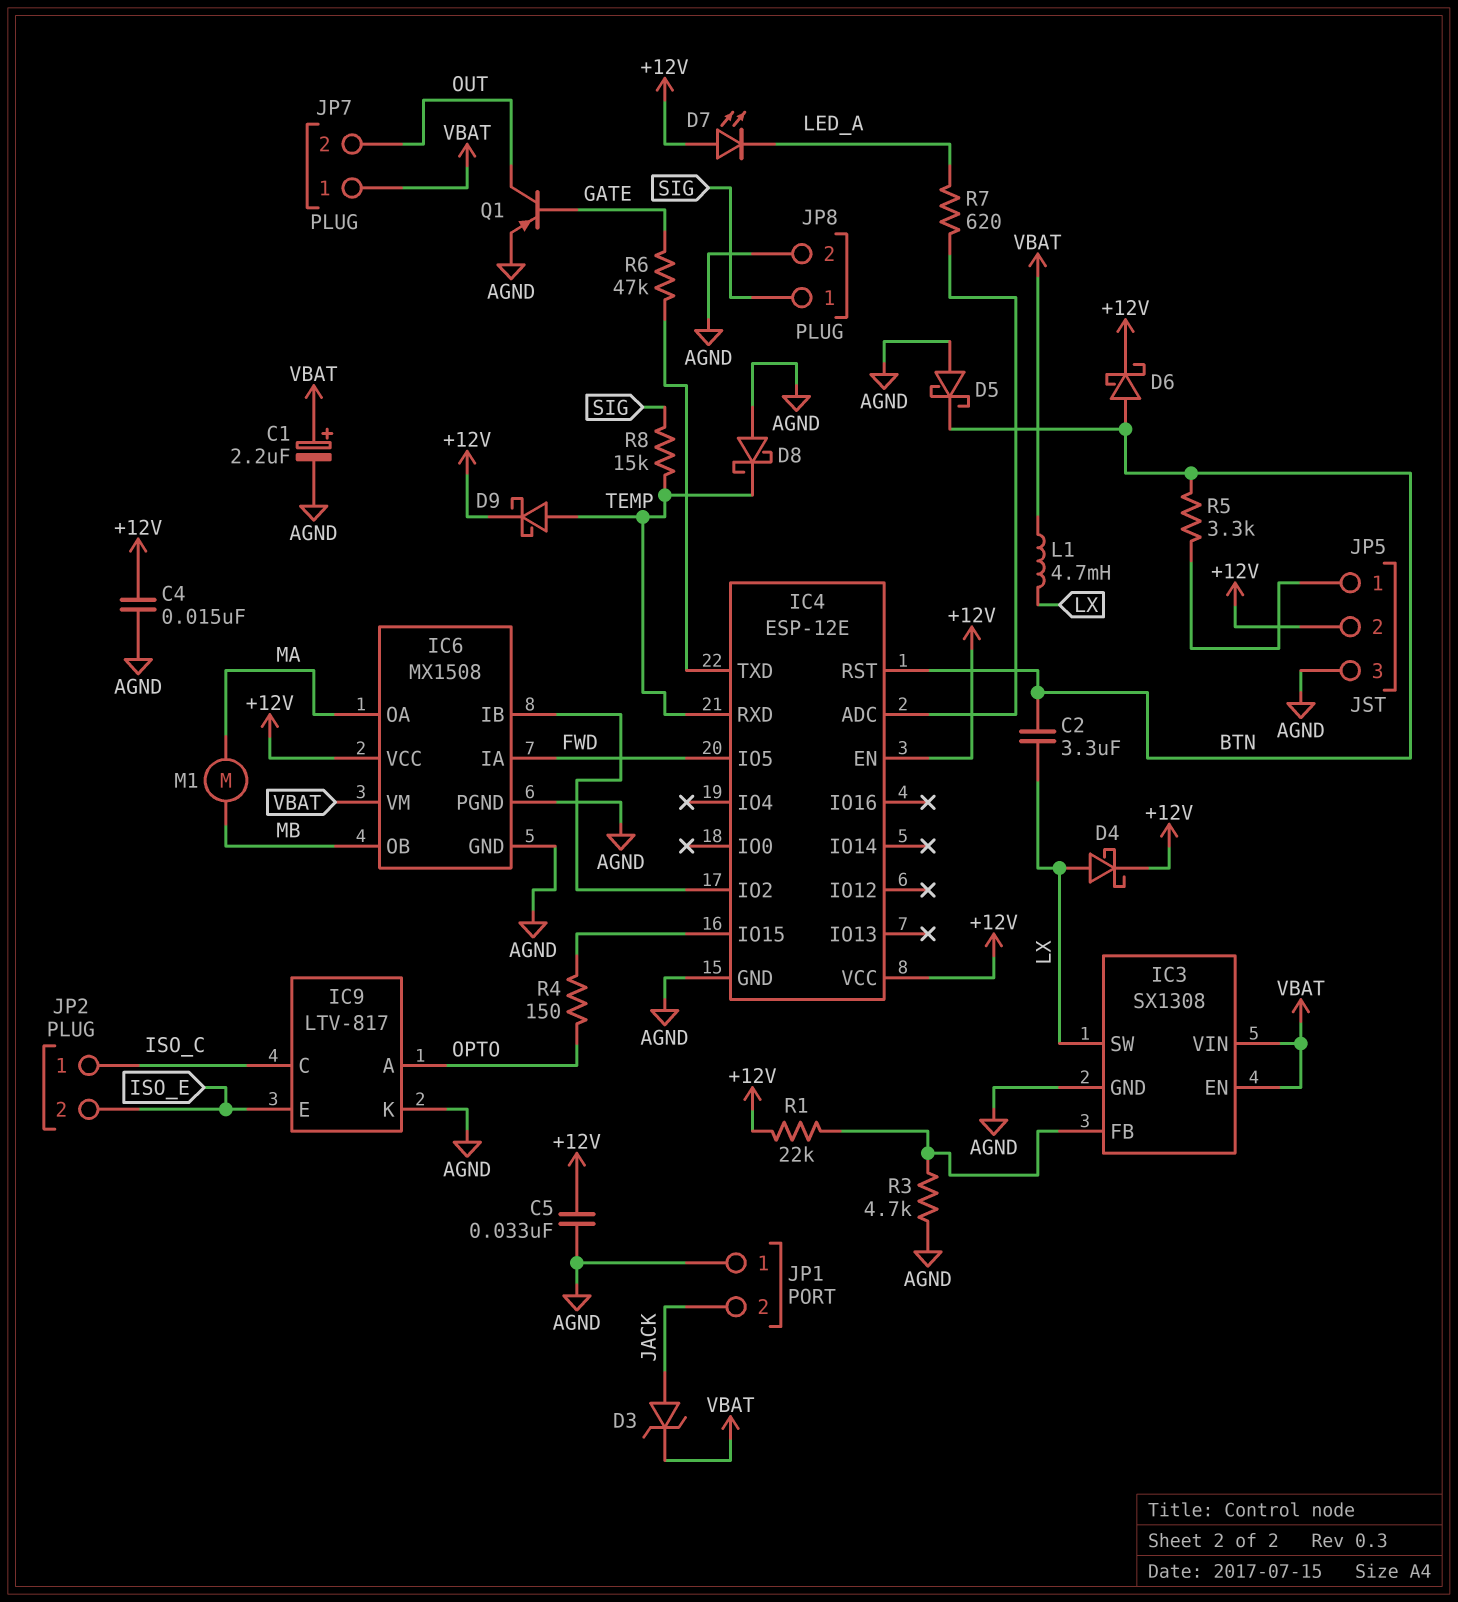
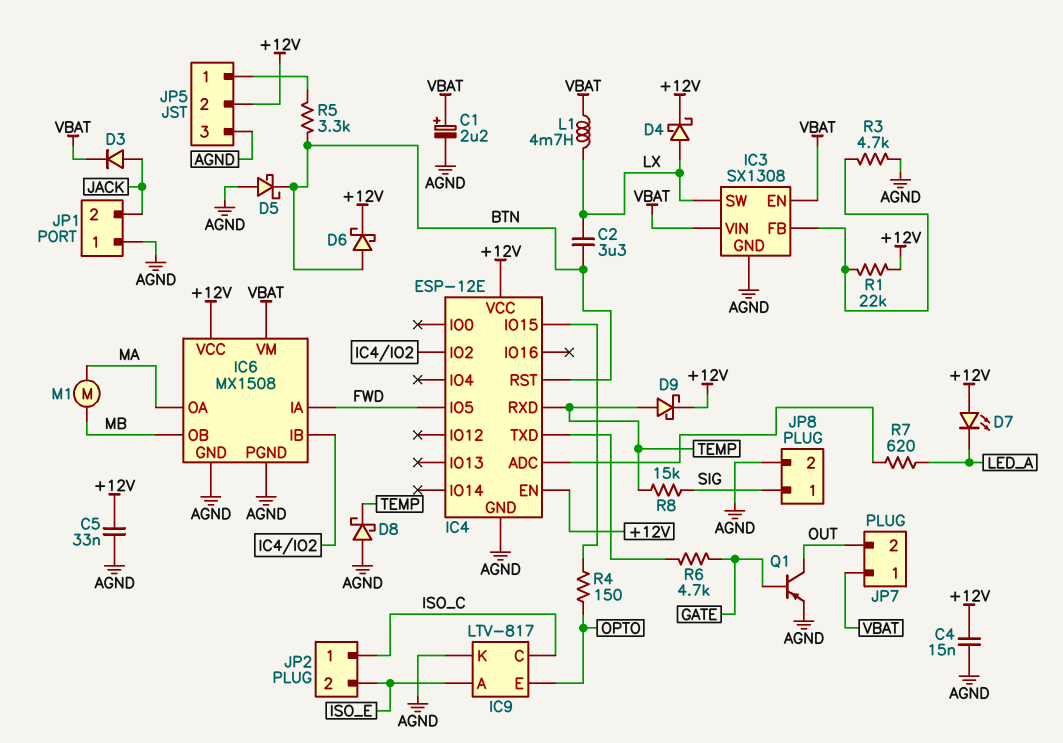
D3: zener (A JACK, K VBAT) -> diode (A JACK, K VBAT)
IC9 pin A: OPTO -> ISO_E
IC9 pin E: ISO_E -> OPTO
R6: 47k (GATE, IC4/TXD) -> 4.7k (GATE, IC4/TXD)

